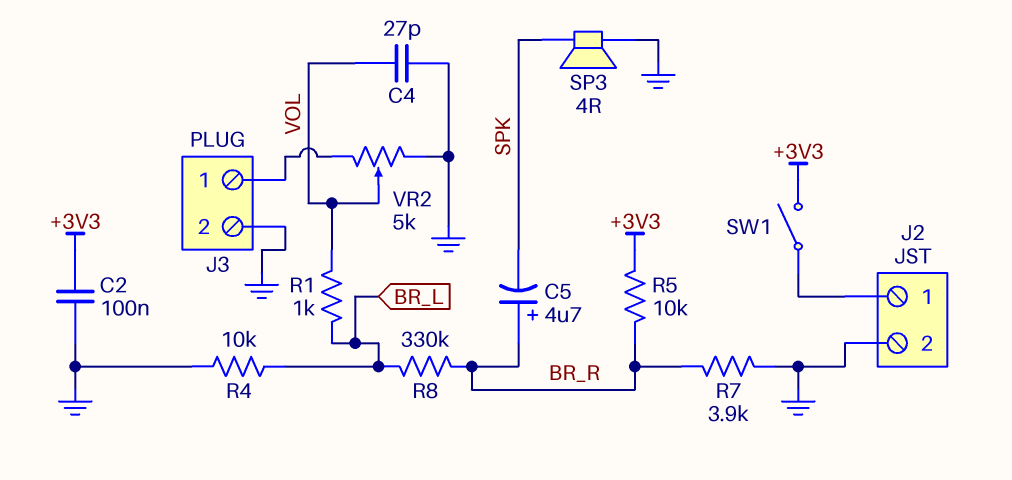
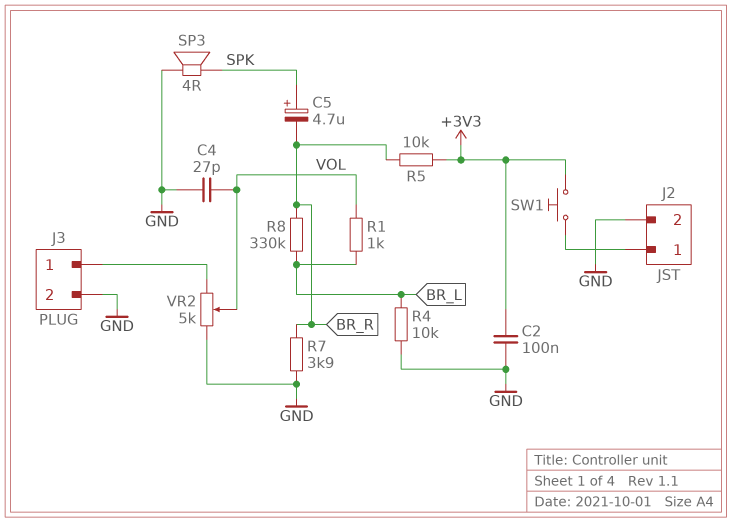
C5: 4.7uF (plus BR_R, minus SPK) -> 4.7uF (plus SPK, minus BR_R)
SW1: switch (+3V3, J2/1) -> button (+3V3, J2/1)

